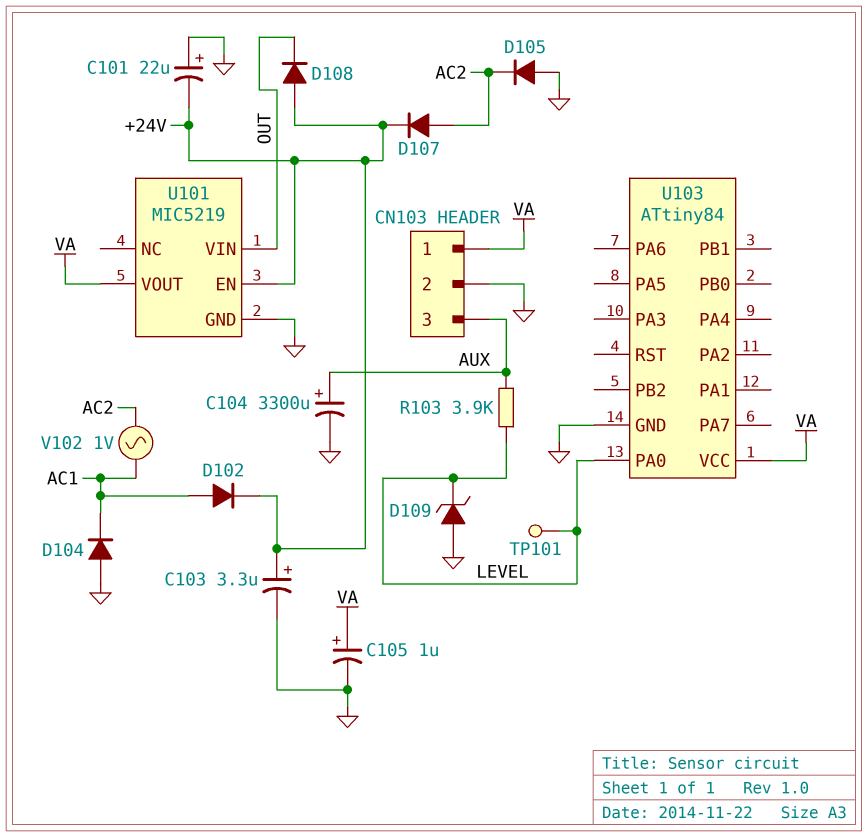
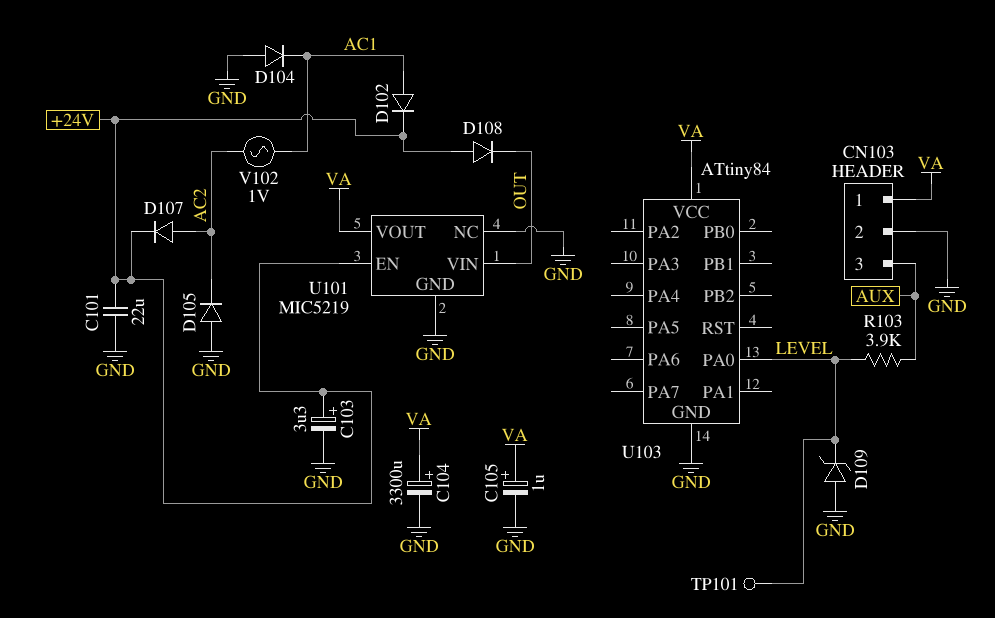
C101: 22uF (plus GND, minus +24V) -> 22uF (+24V, GND)
C104: 3300uF (plus AUX, minus GND) -> 3300uF (plus VA, minus GND)
U101 pin NC: none -> GND

